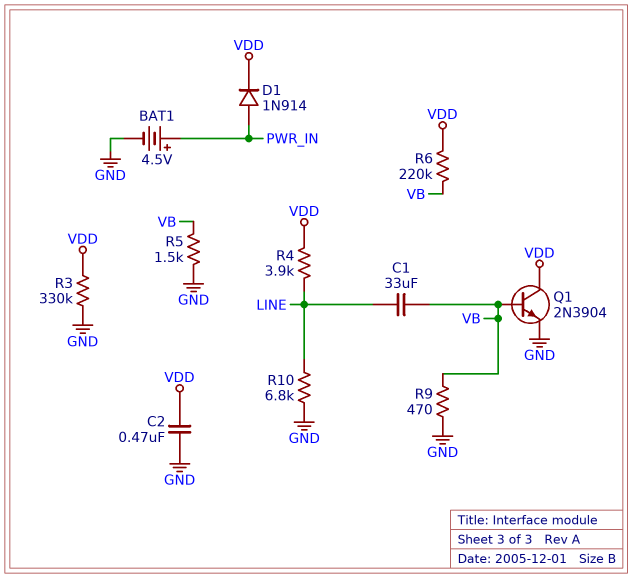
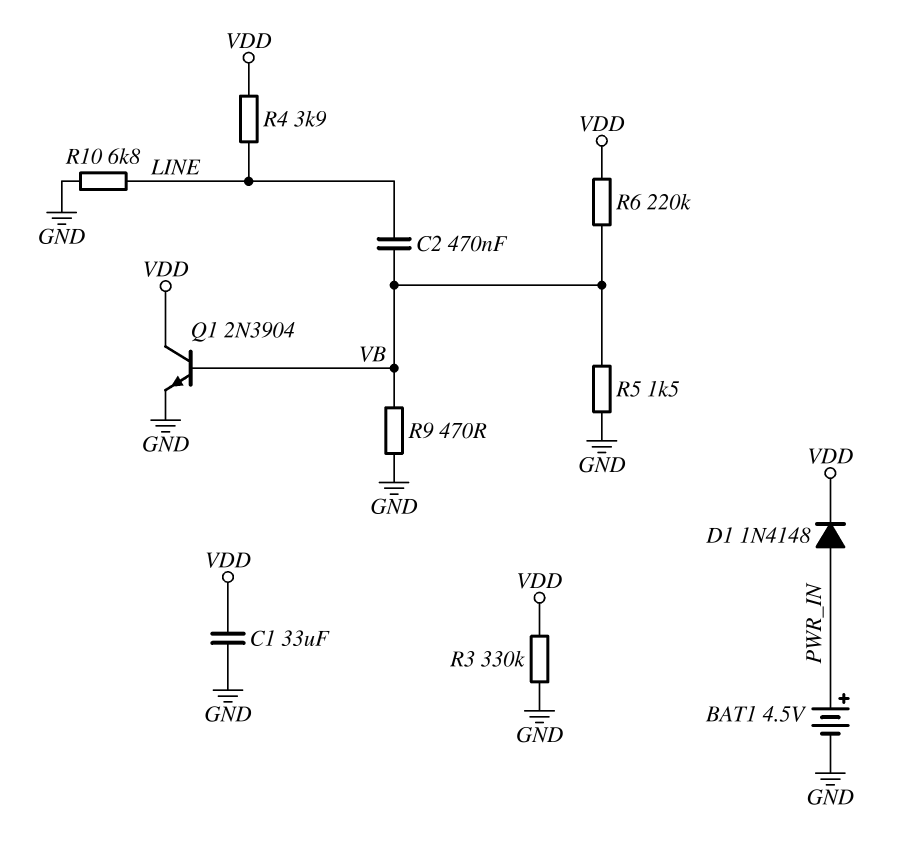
C1: 33uF (LINE, VB) -> 33uF (GND, VDD)
C2: 470nF (GND, VDD) -> 470nF (LINE, VB)
D1: diode 1N914 (A PWR_IN, K VDD) -> diode 1N4148 (A PWR_IN, K VDD)

